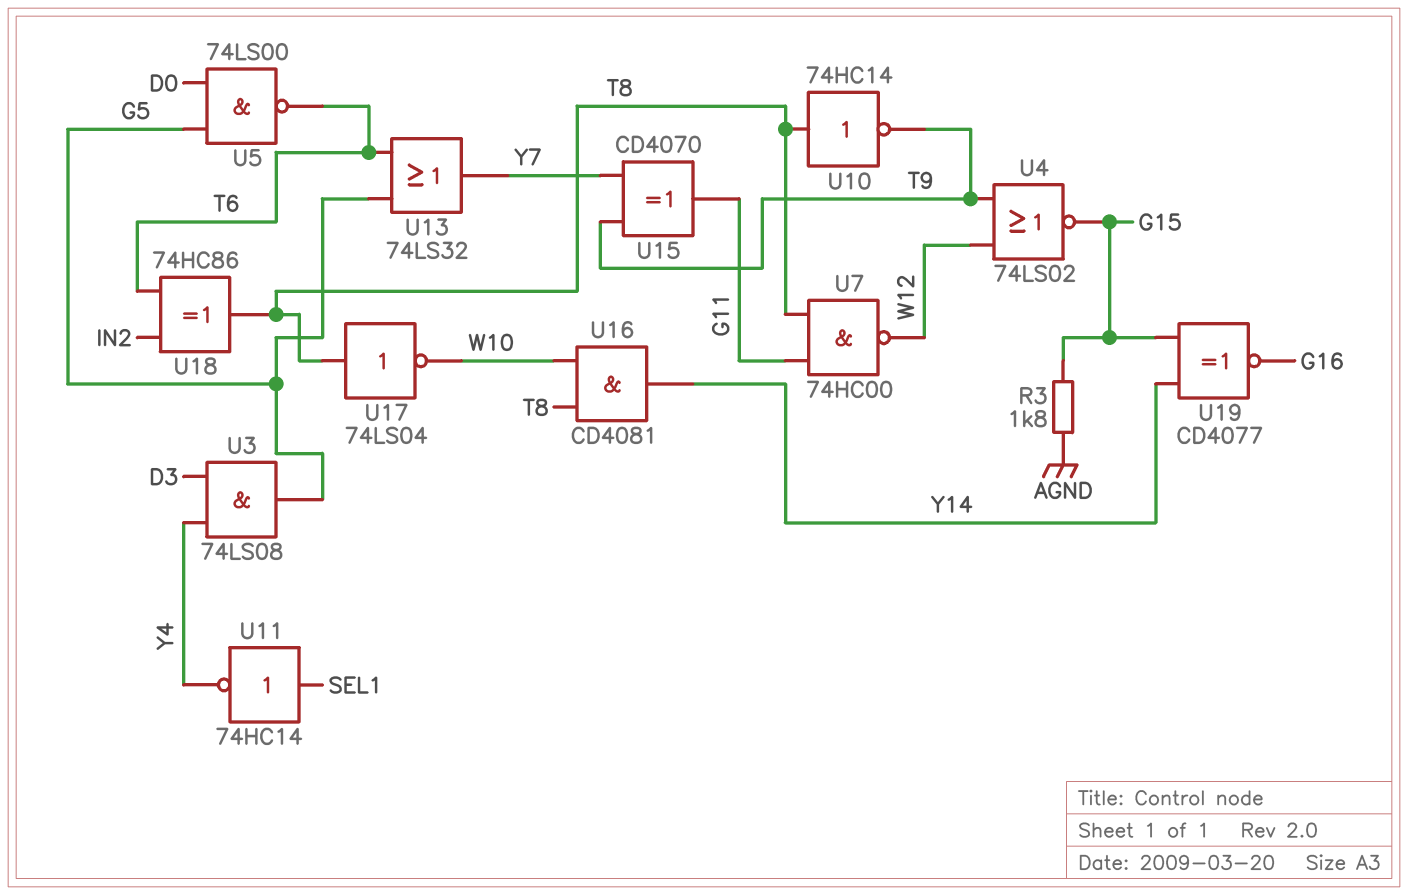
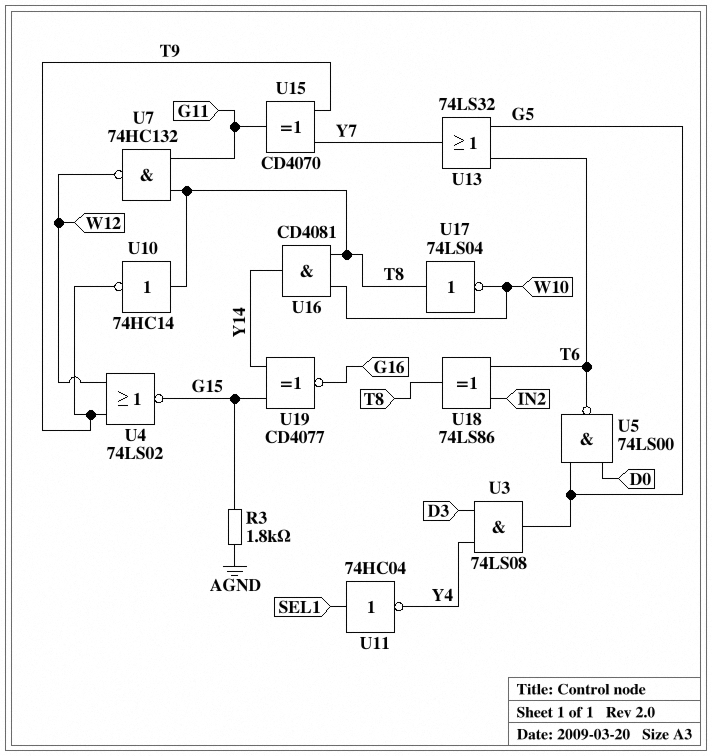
U7: NAND 74HC00 (in G11, in T8, out W12) -> NAND 74HC132 (in G11, in T8, out W12)
U11: NOT 74HC14 (in SEL1, out Y4) -> NOT 74HC04 (in SEL1, out Y4)
U18: XOR 74HC86 (in IN2, in T6, out T8) -> XOR 74LS86 (in IN2, in T6, out T8)

